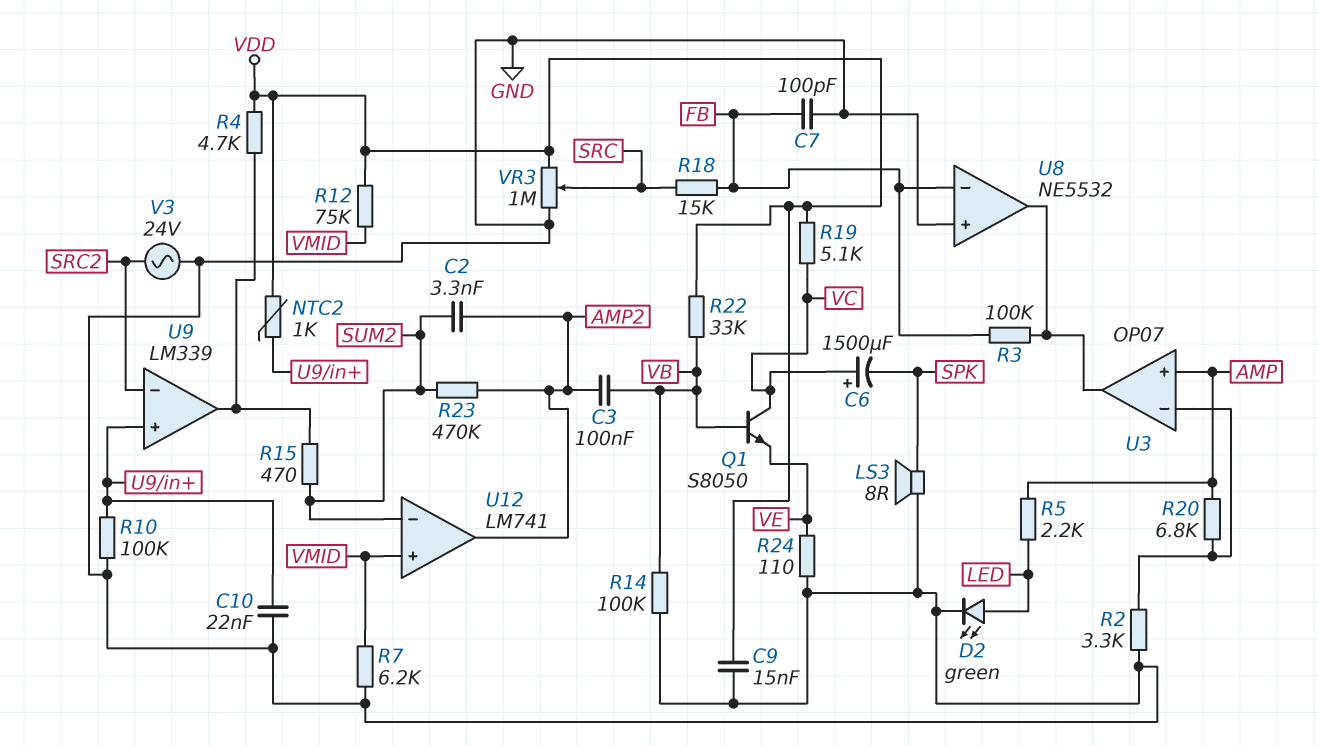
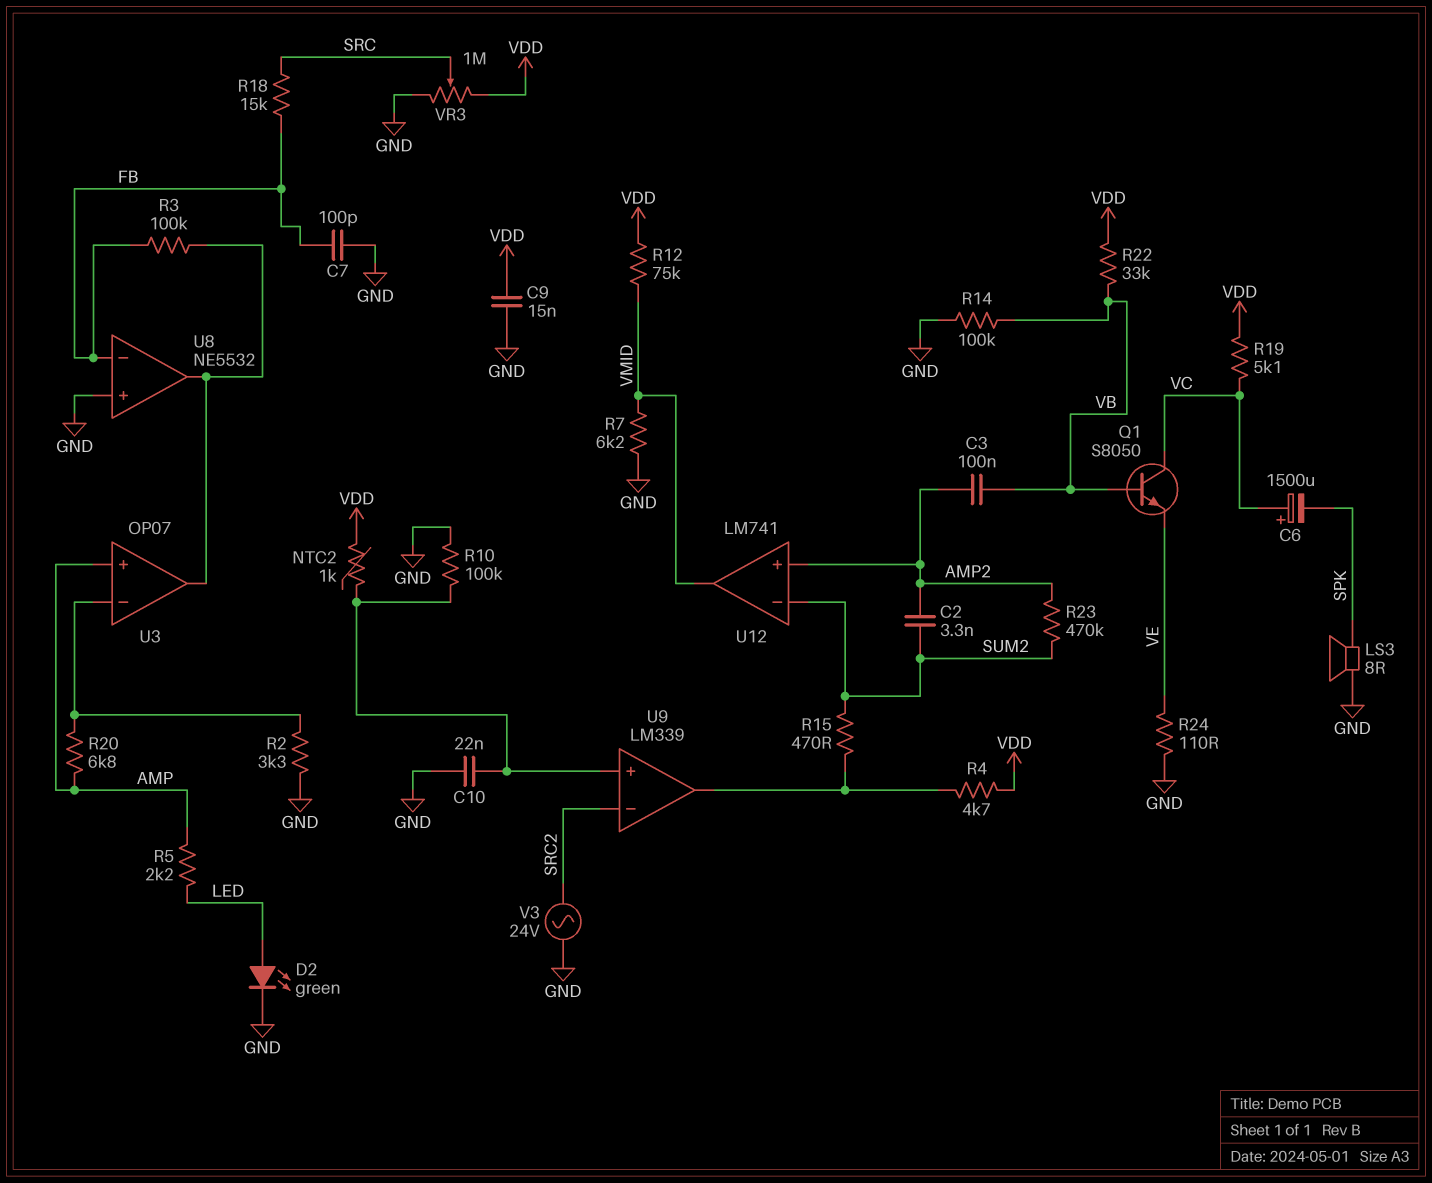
U12 pin in+: VMID -> AMP2
U12 pin out: AMP2 -> VMID

